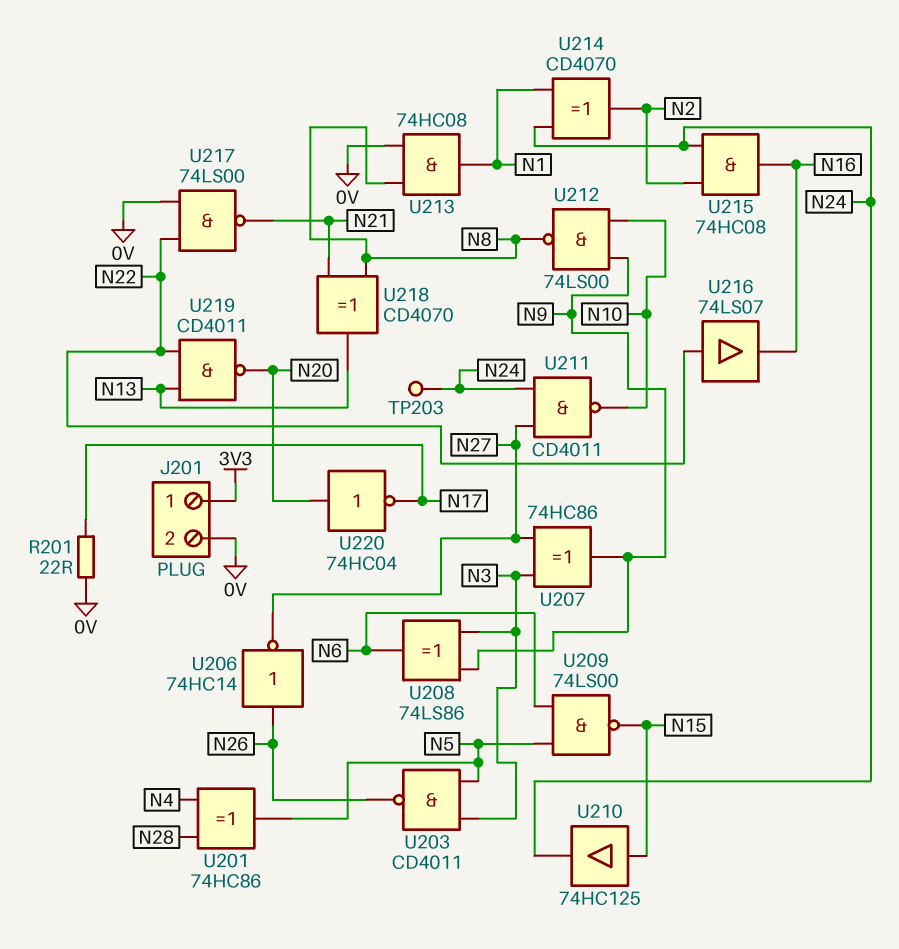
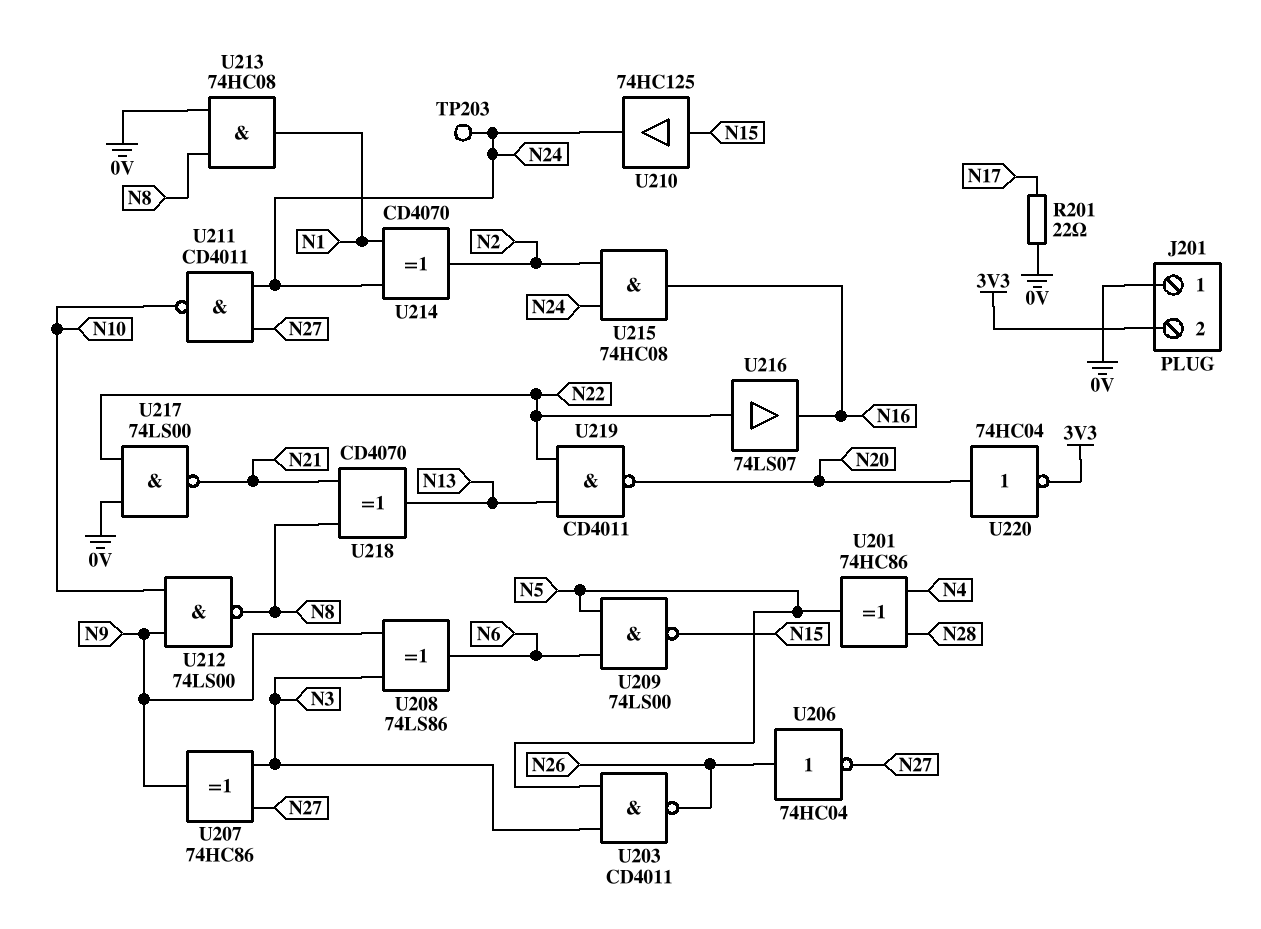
J201 pin 1: 3V3 -> 0V
J201 pin 2: 0V -> 3V3
U206: NOT 74HC14 (in N26, out N27) -> NOT 74HC04 (in N26, out N27)
U220: NOT 74HC04 (in N20, out N17) -> NOT 74HC04 (in N20, out 3V3)

